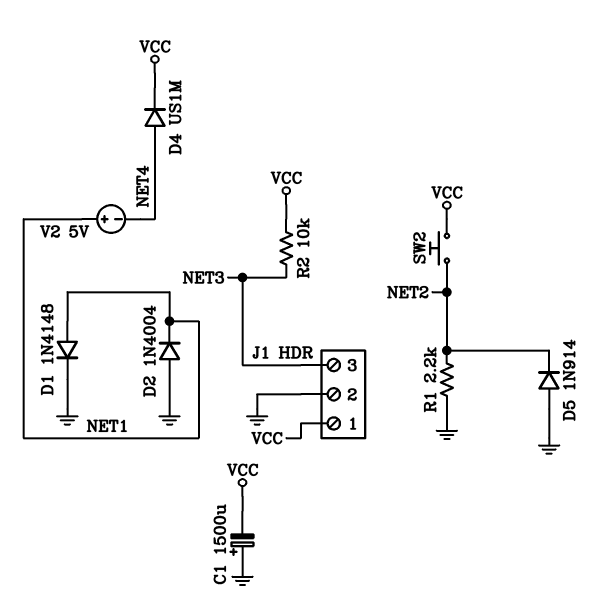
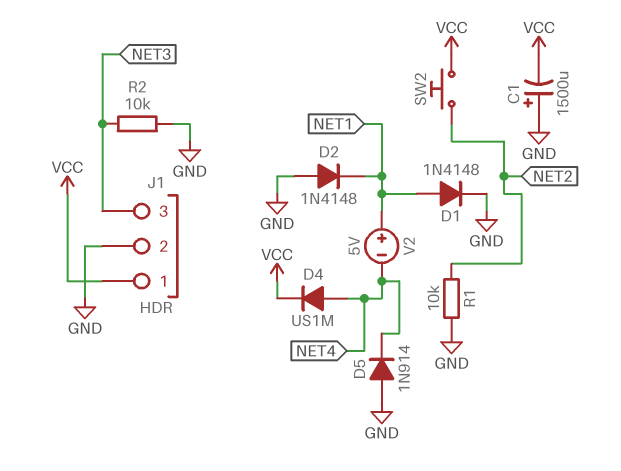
D2: diode 1N4004 (A GND, K NET1) -> diode 1N4148 (A GND, K NET1)
D5: diode 1N914 (A GND, K NET2) -> diode 1N914 (A GND, K NET4)
R1: 2.2k (GND, NET2) -> 10k (GND, NET2)
R2: 10k (NET3, VCC) -> 10k (GND, NET3)

